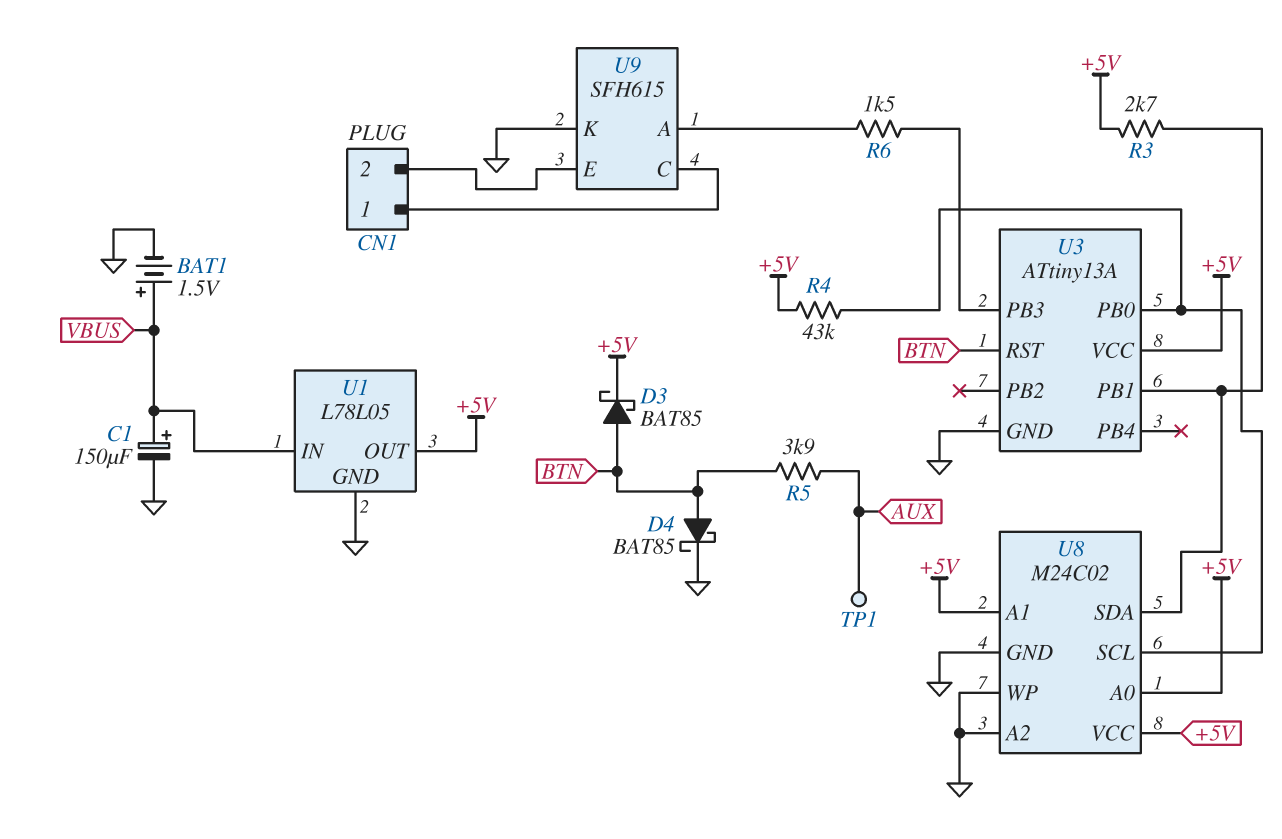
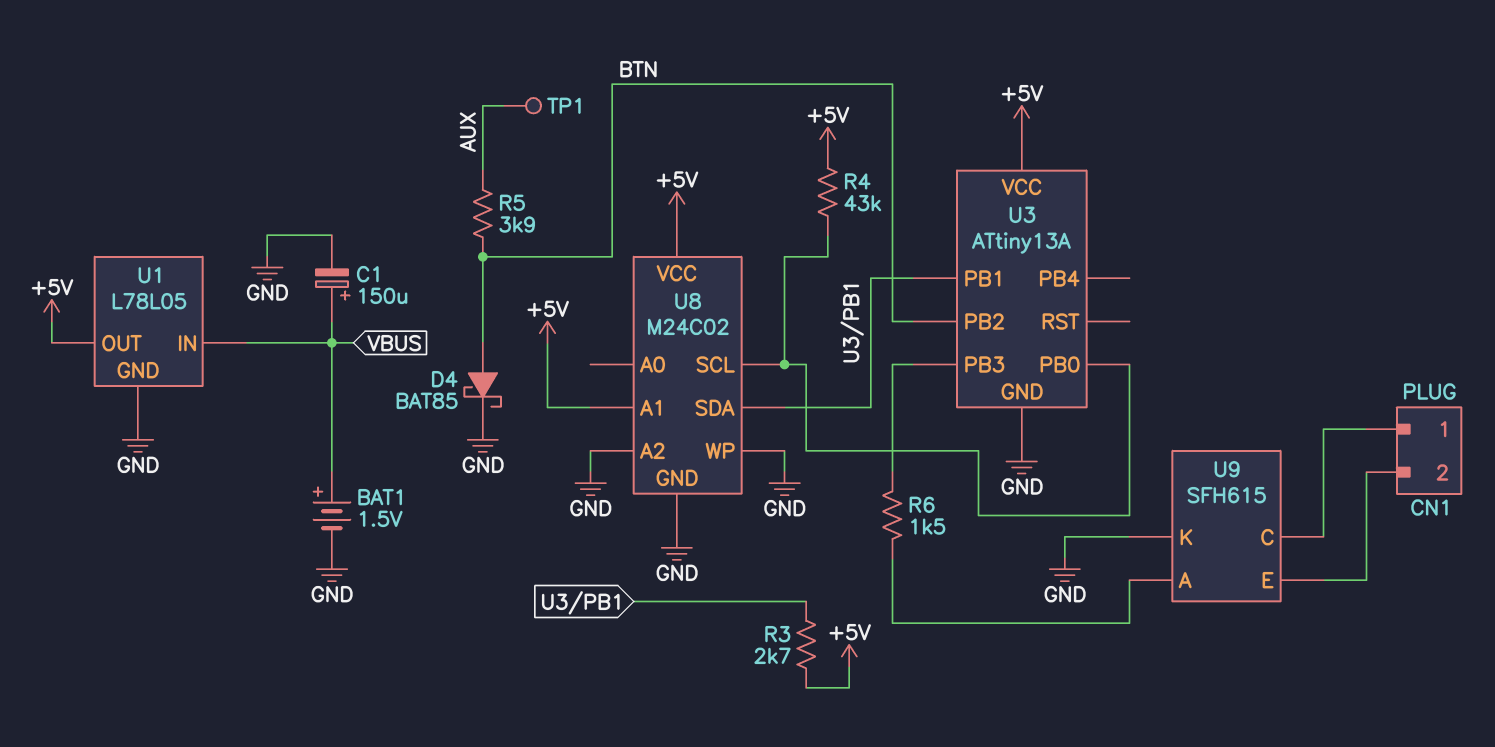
D3: schottky BAT85 (A BTN, K +5V) -> none
U3 pin PB2: none -> BTN
U3 pin RST: BTN -> none
U8 pin A0: +5V -> none

